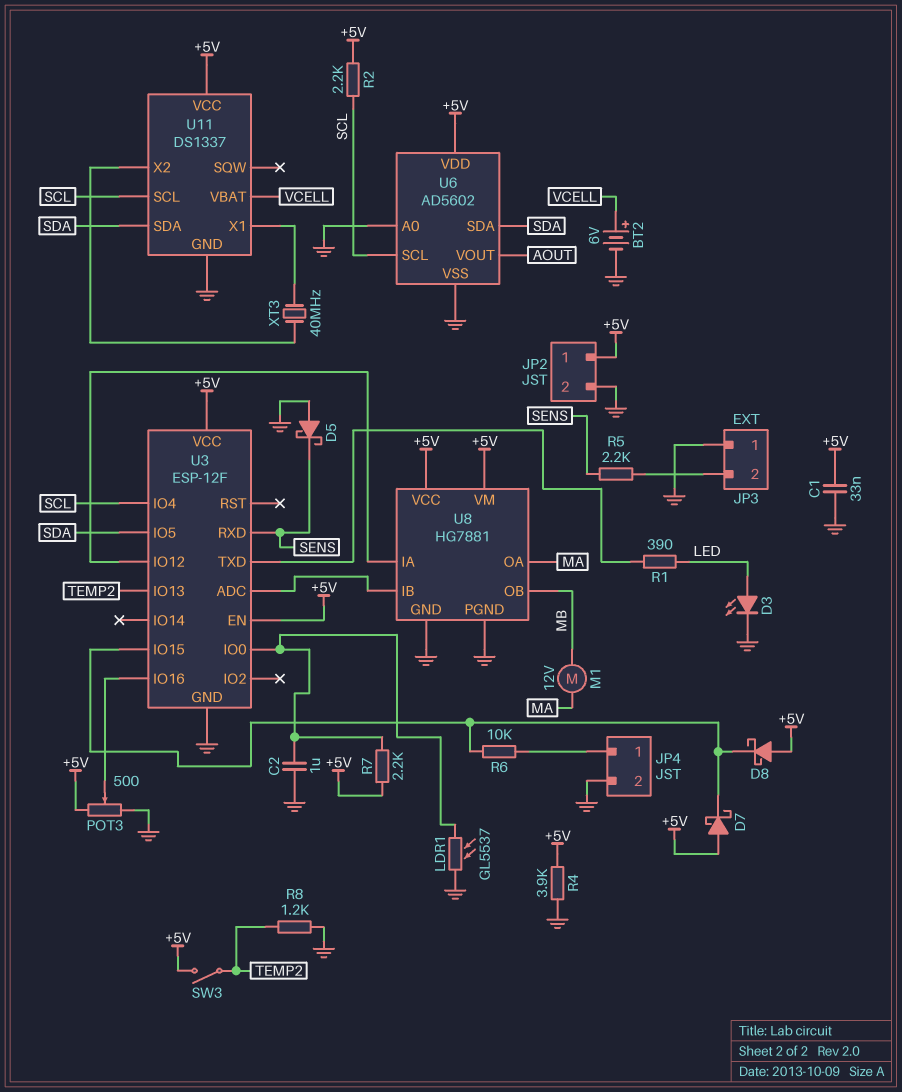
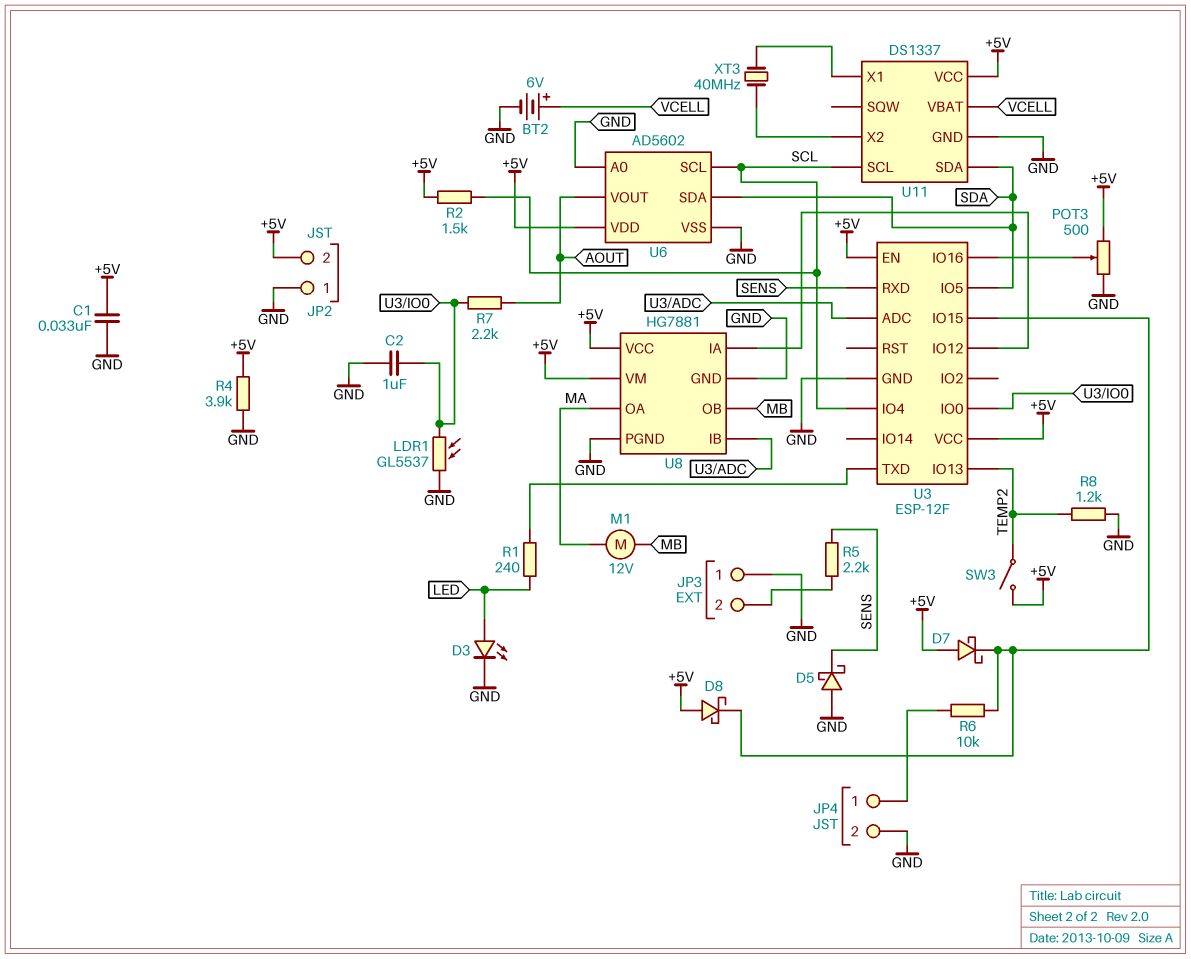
JP2 pin 1: +5V -> GND
JP2 pin 2: GND -> +5V
R1: 390 (LED, U3/TXD) -> 240 (LED, U3/TXD)
R2: 2.2k (+5V, SCL) -> 1.5k (+5V, SCL)
R7: 2.2k (+5V, U3/IO0) -> 2.2k (AOUT, U3/IO0)

